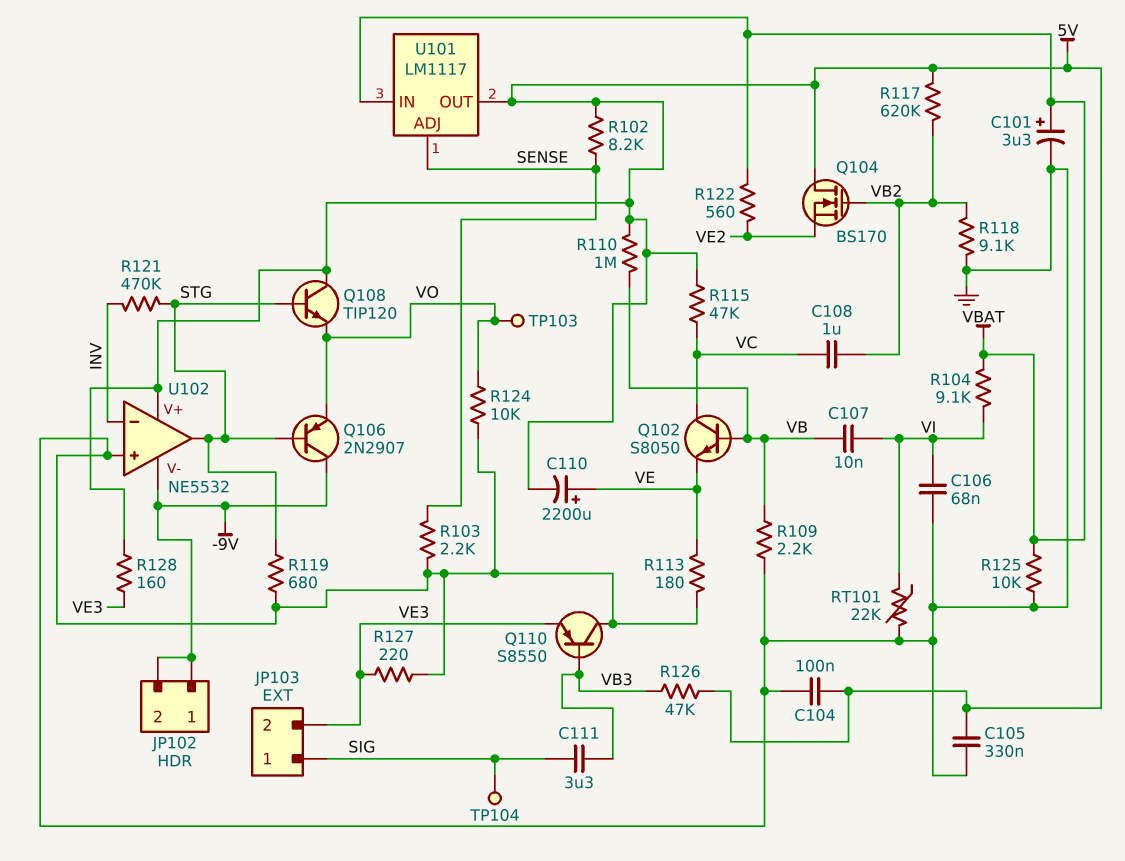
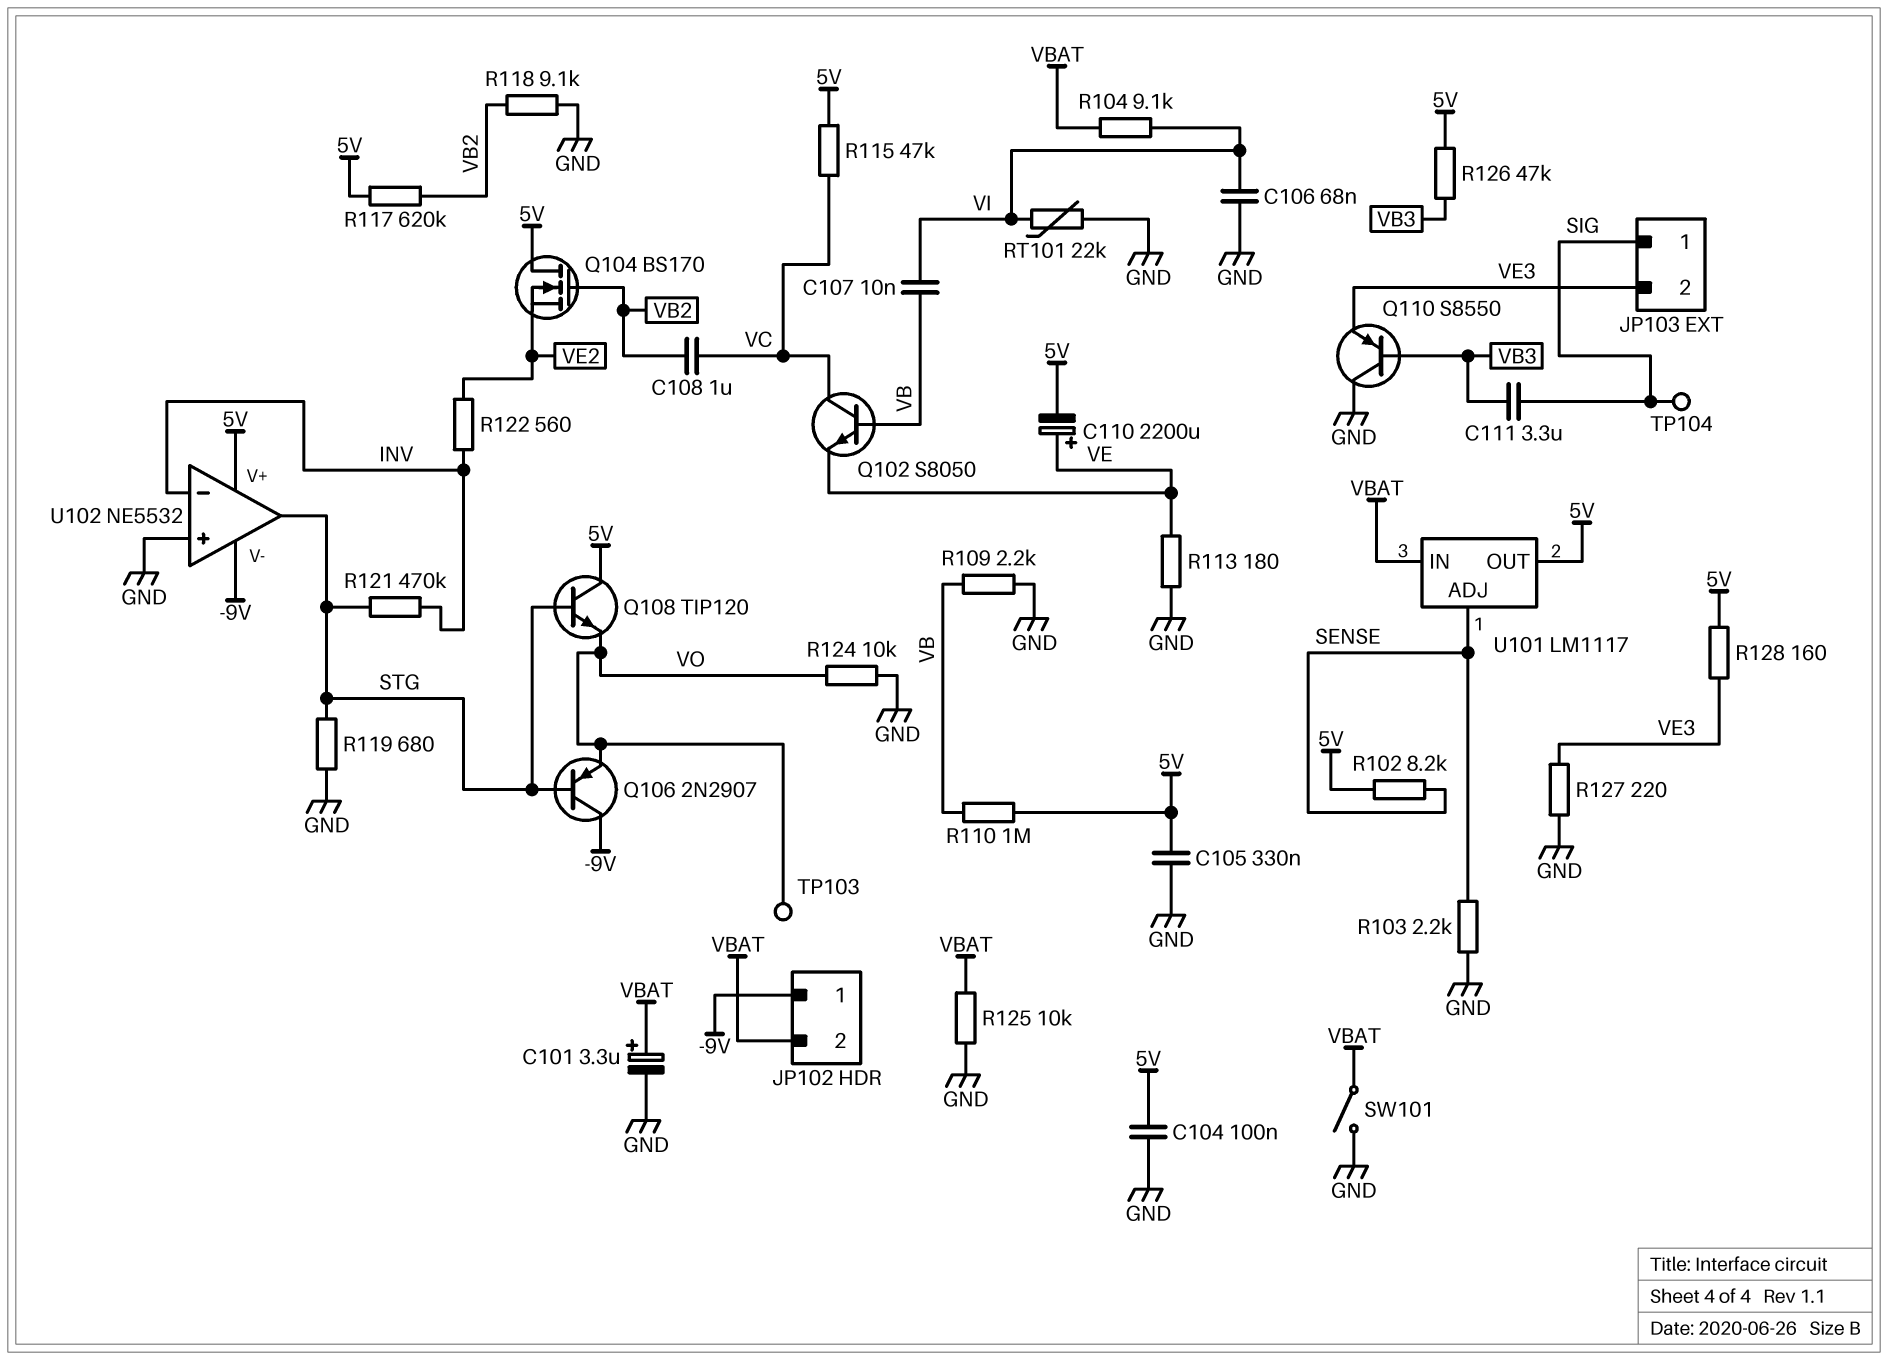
JP102 pin 2: -9V -> VBAT
R122: 560 (VBAT, VE2) -> 560 (INV, VE2)
SW101: none -> switch (GND, VBAT)

